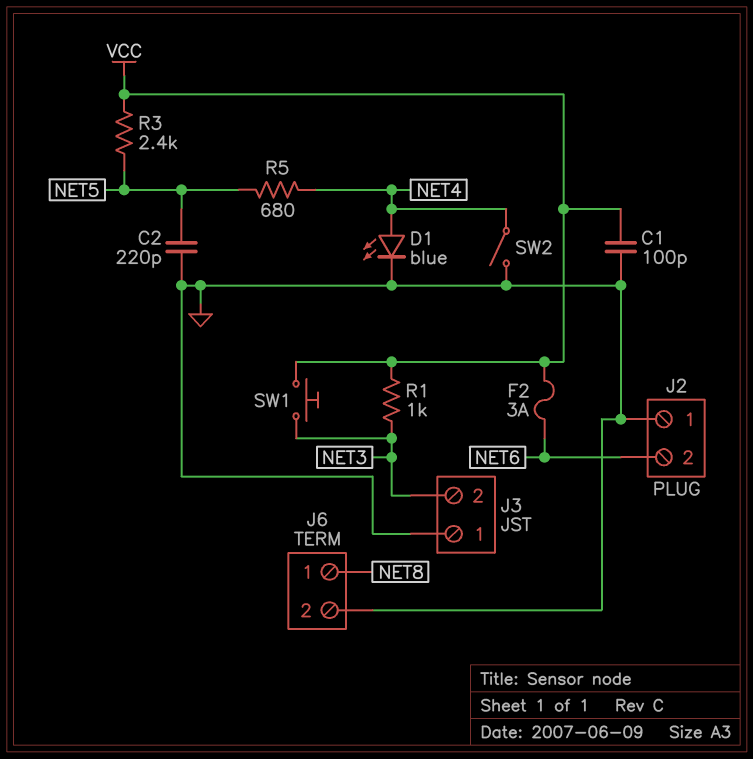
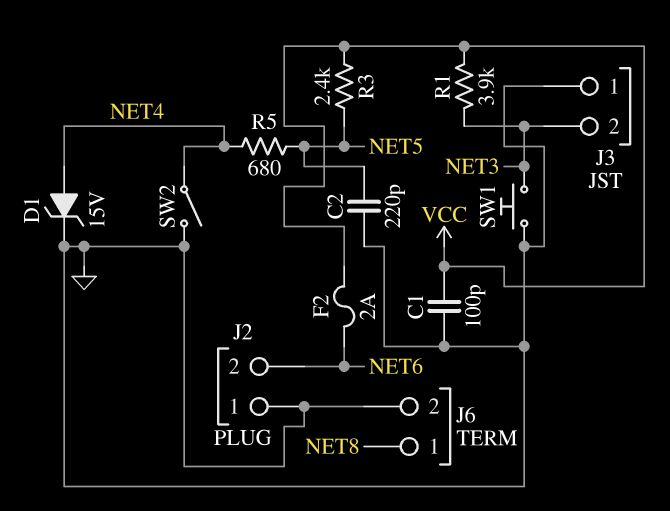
D1: LED blue (A NET4, K GND) -> zener 15V (A NET4, K GND)
F2: 3A (NET6, VCC) -> 2A (NET6, VCC)
R1: 1k (NET3, VCC) -> 3.9k (NET3, VCC)
SW1: button (NET3, VCC) -> button (GND, NET3)

